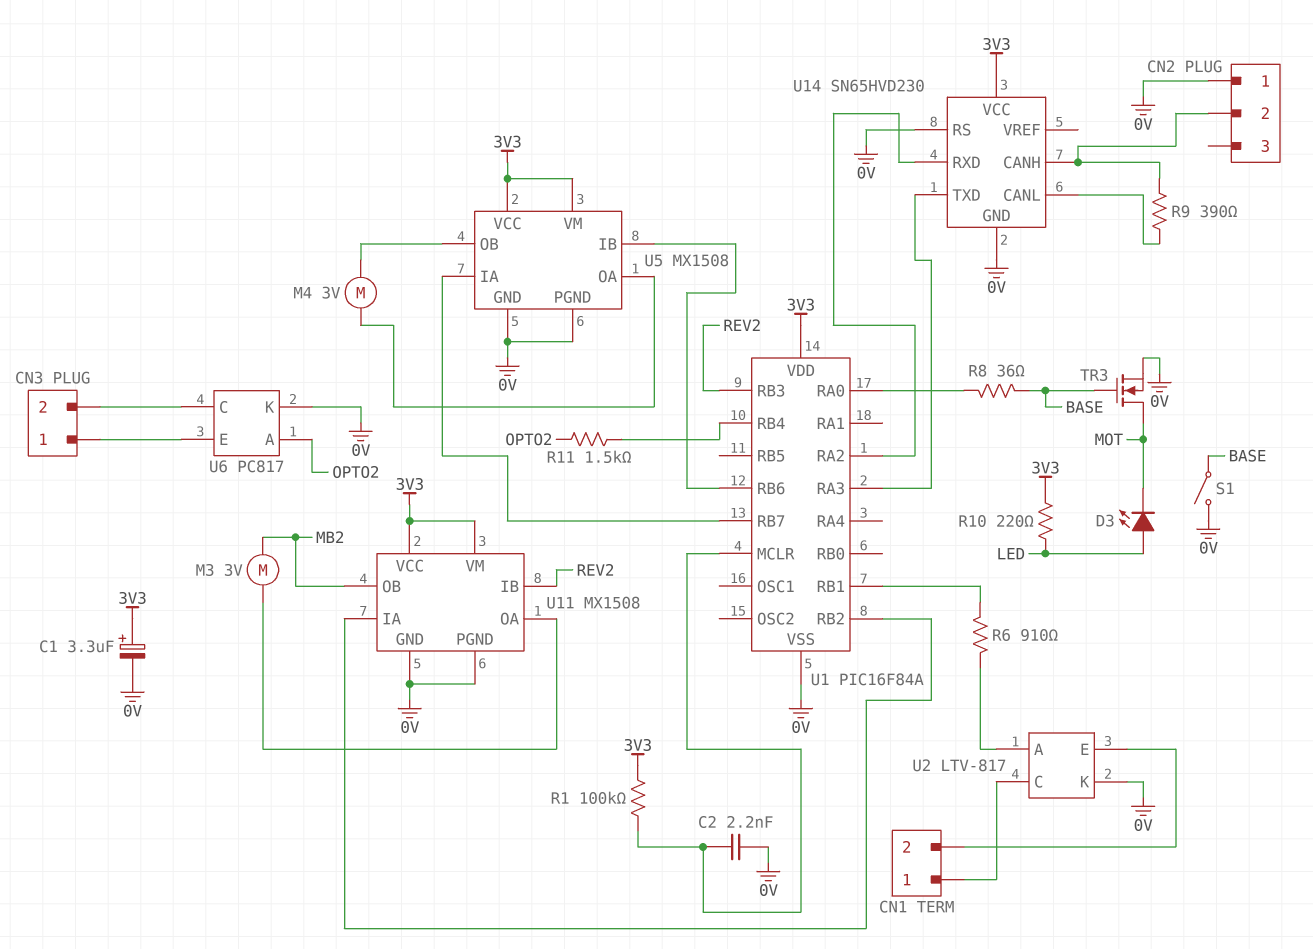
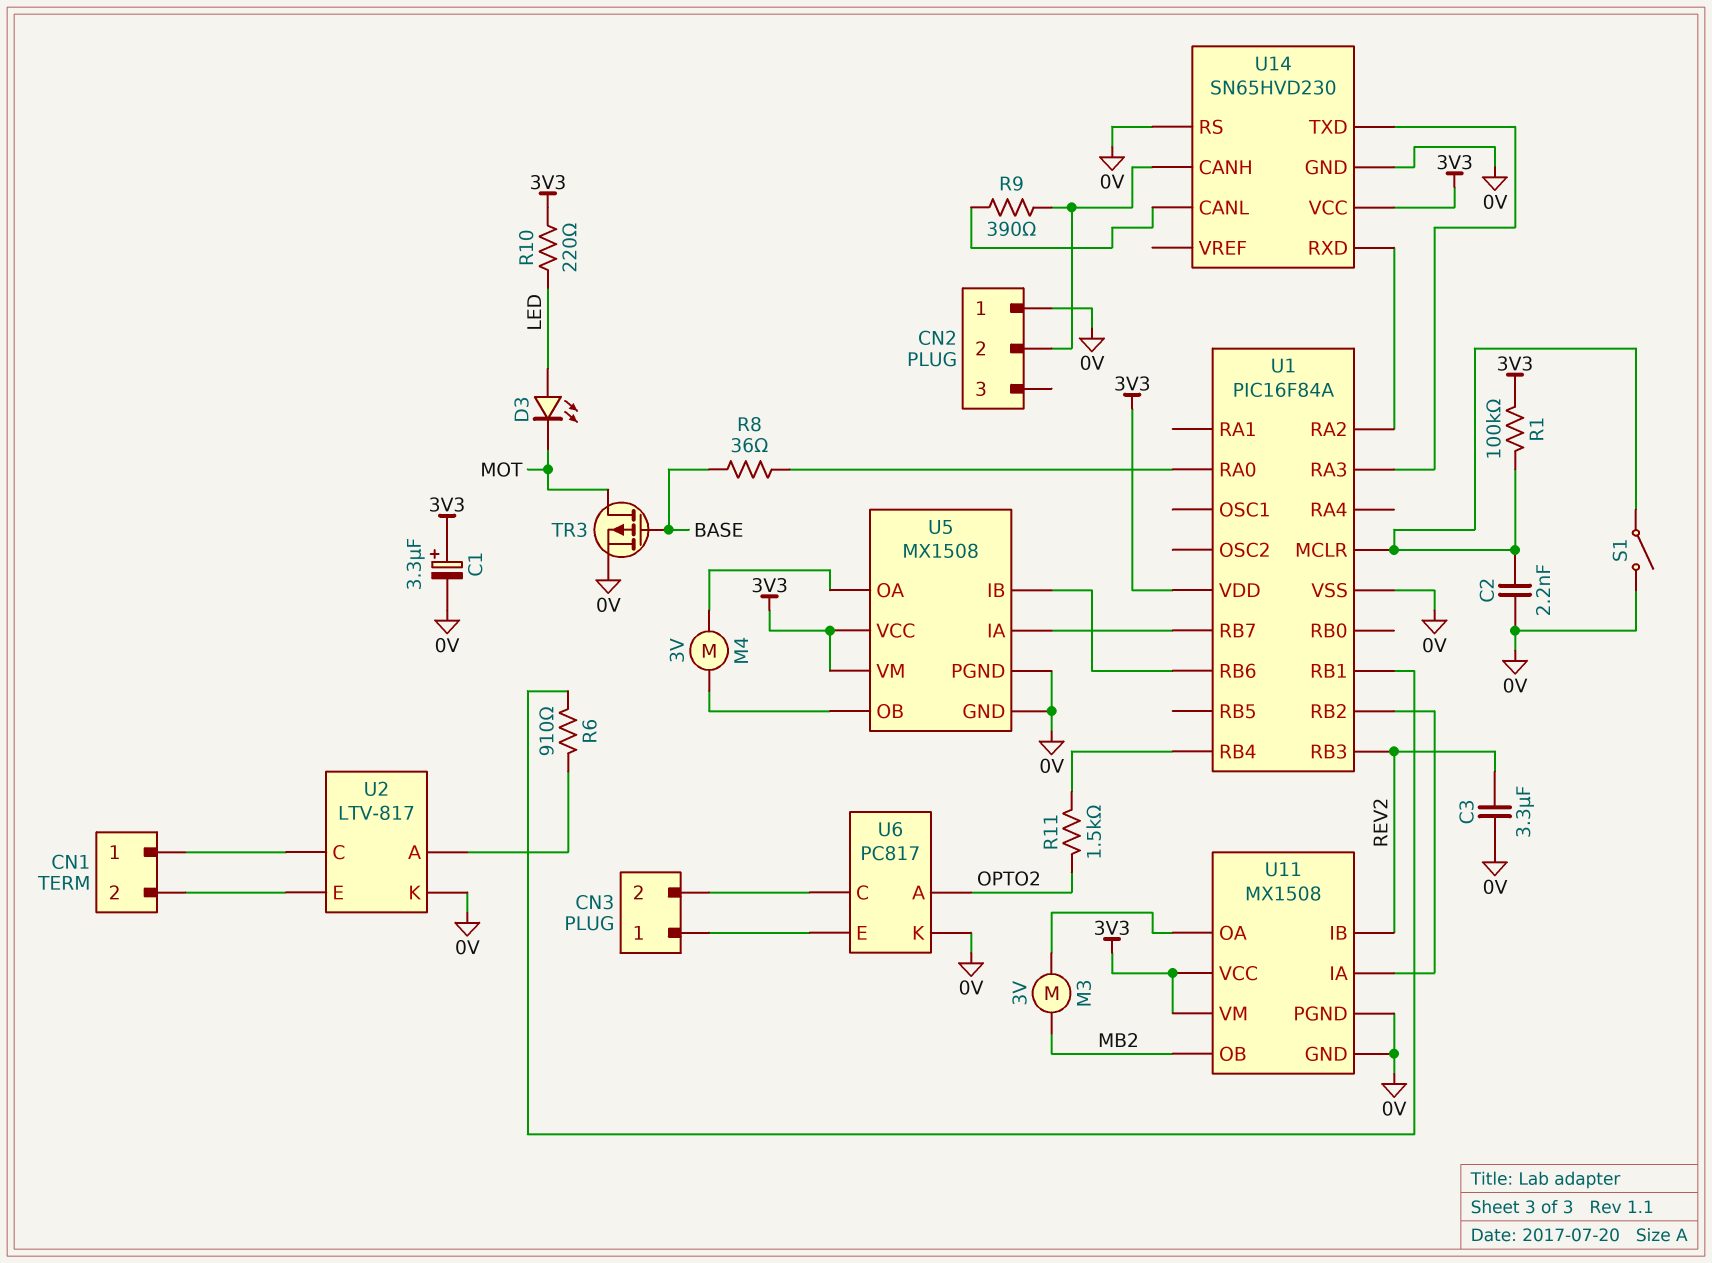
C3: none -> 3.3uF (0V, REV2)
S1: switch (0V, BASE) -> switch (0V, U1/MCLR)
TR3: NMOS (G BASE, D MOT, S 0V) -> PMOS (G BASE, D MOT, S 0V)

